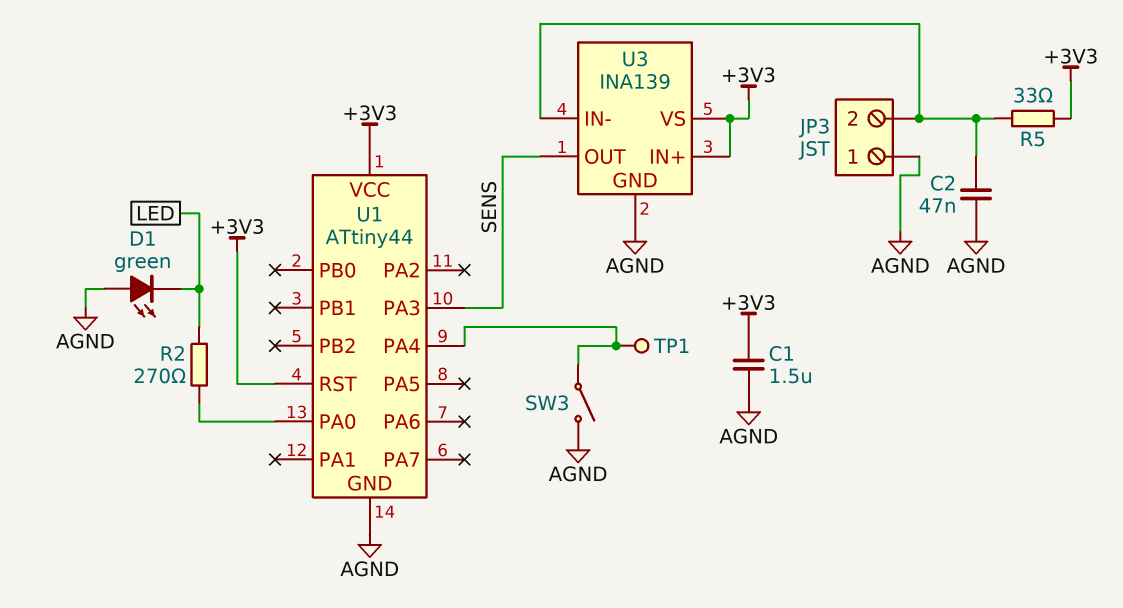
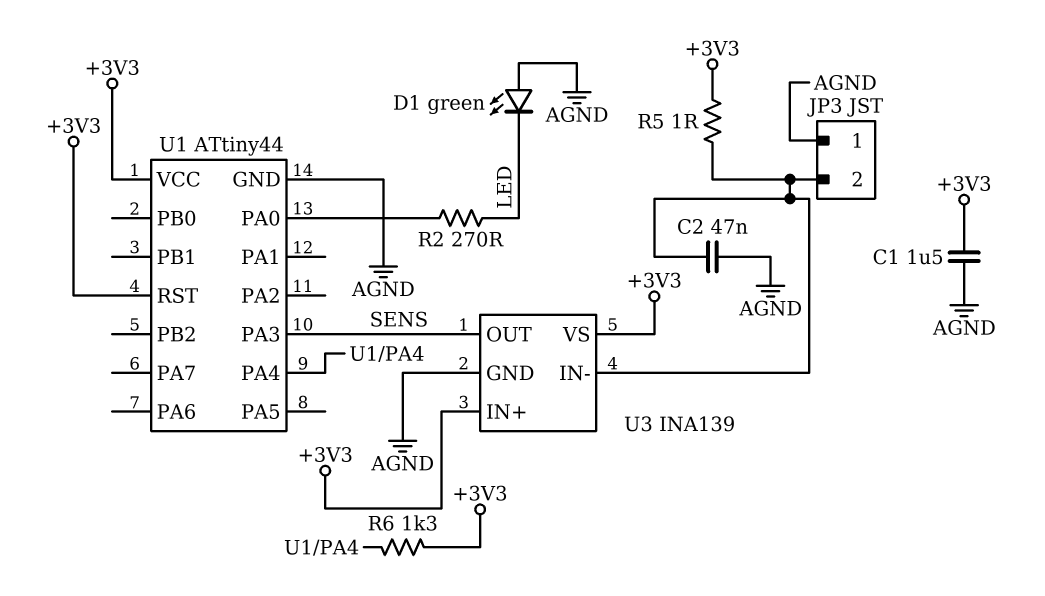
R5: 33 (+3V3, JP3/2) -> 1 (+3V3, JP3/2)
R6: none -> 1.3k (+3V3, U1/PA4)
SW3: switch (AGND, U1/PA4) -> none
TP1: test point (U1/PA4) -> none

